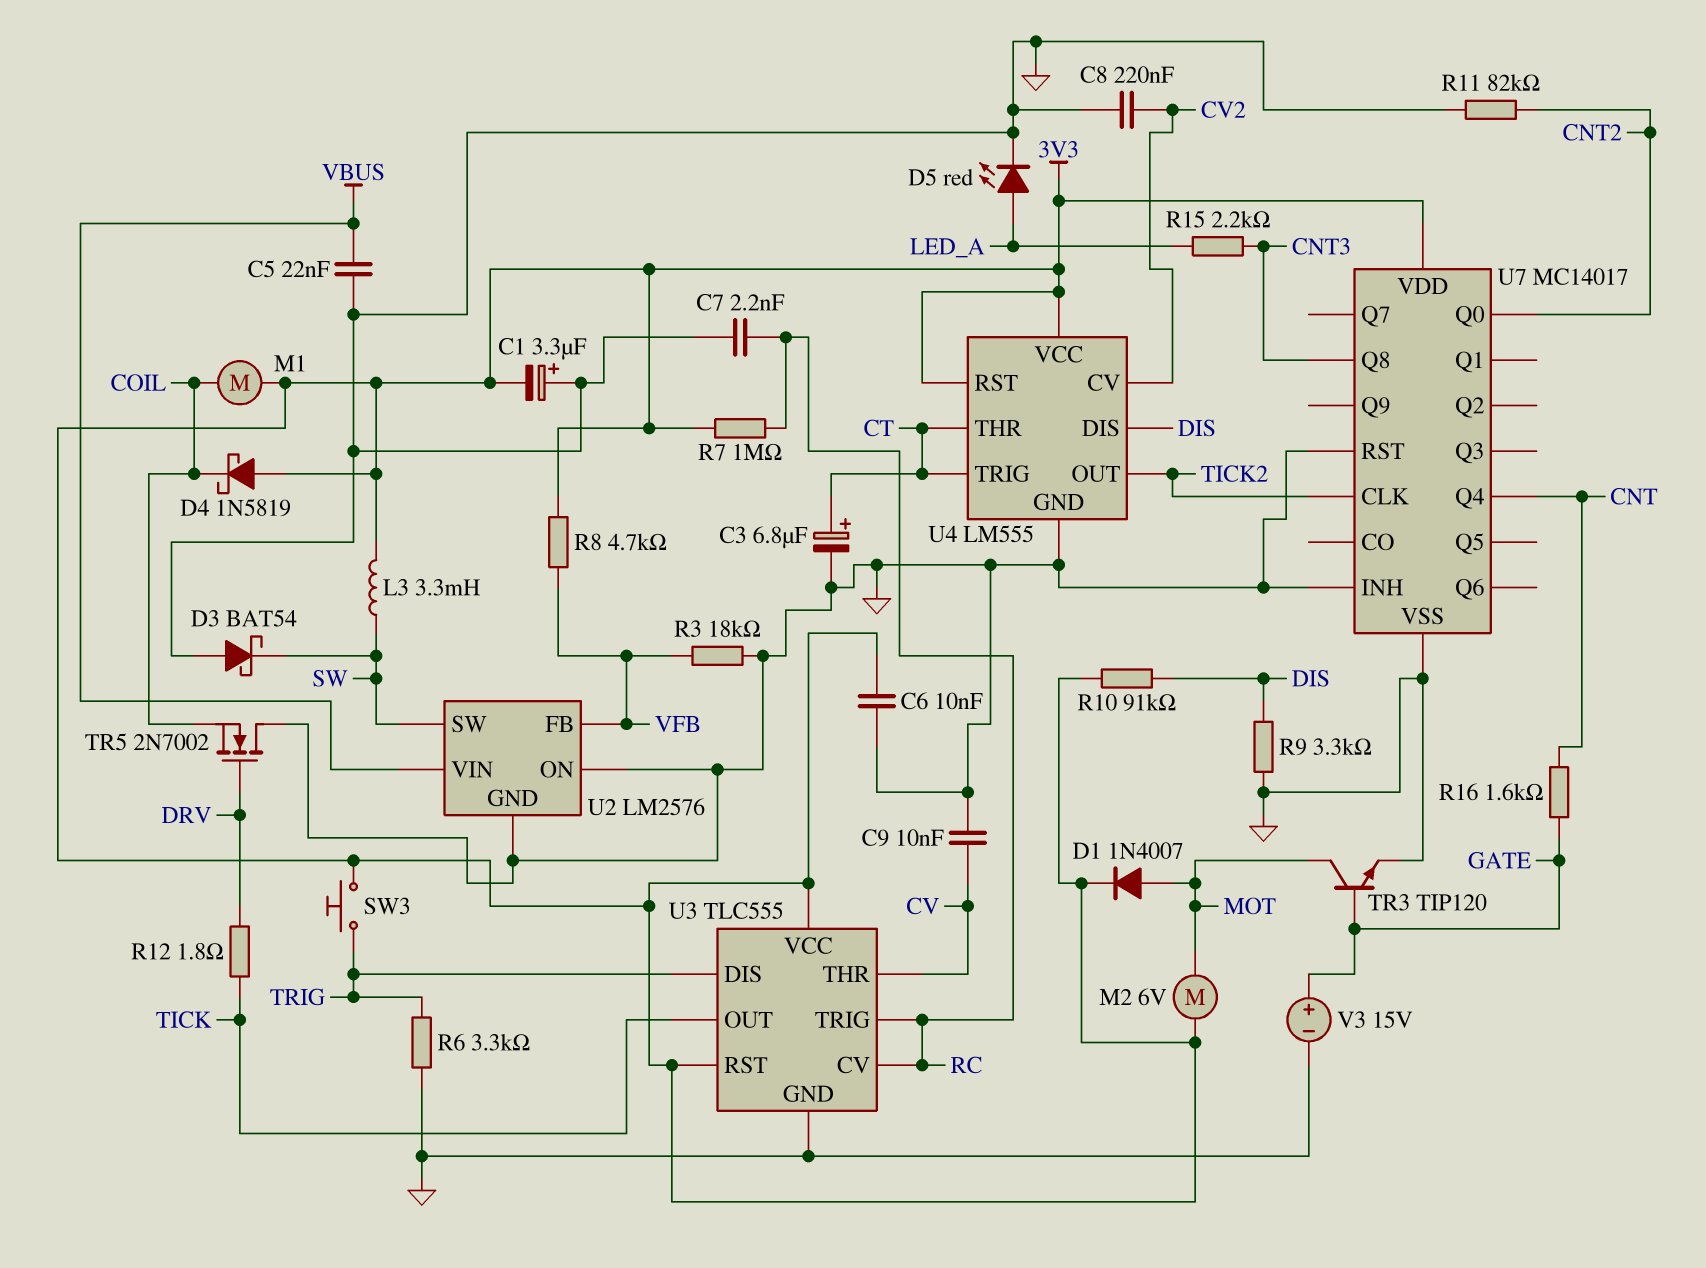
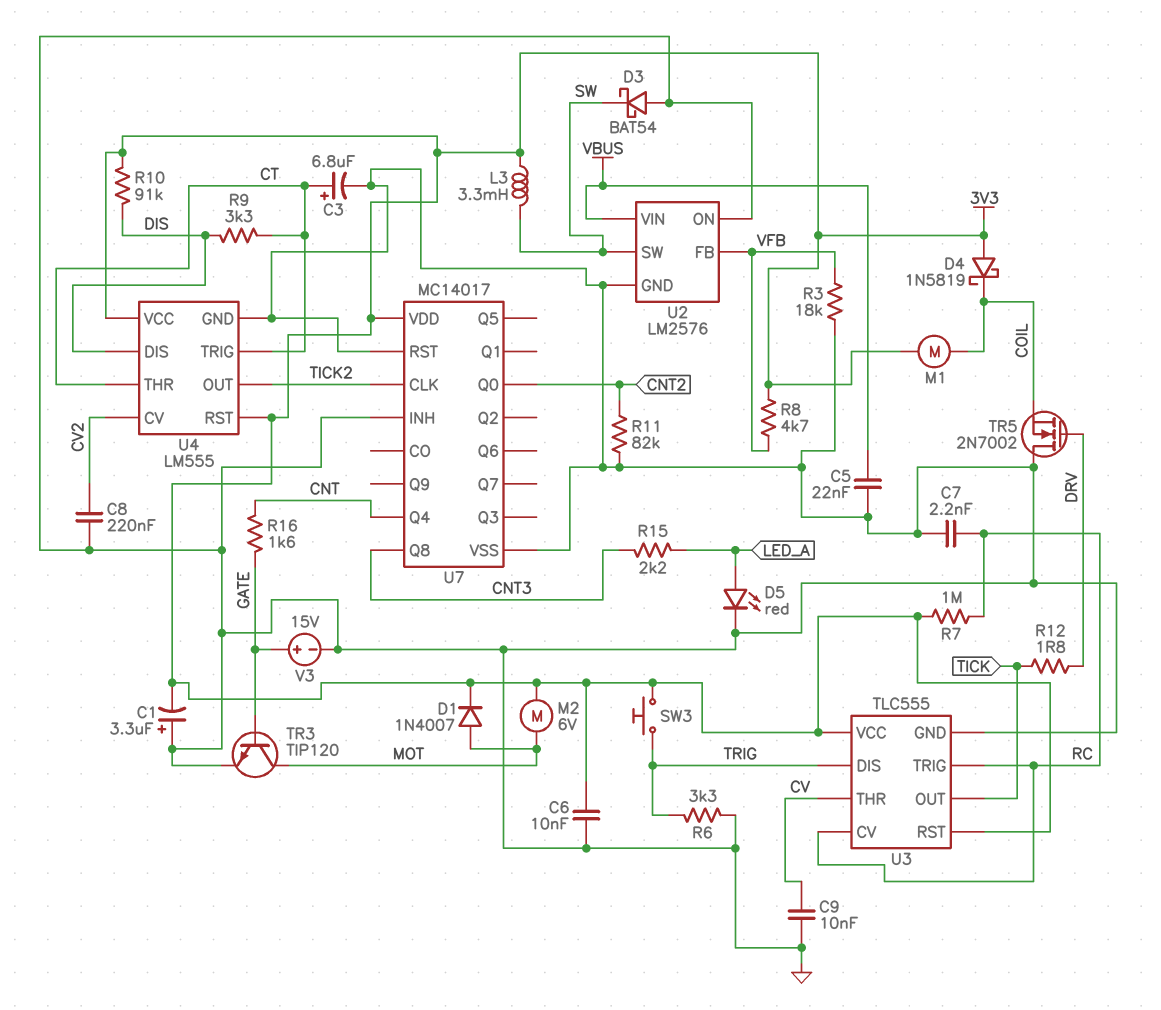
R9: 3.3k (DIS, GND) -> 3.3k (CT, DIS)

